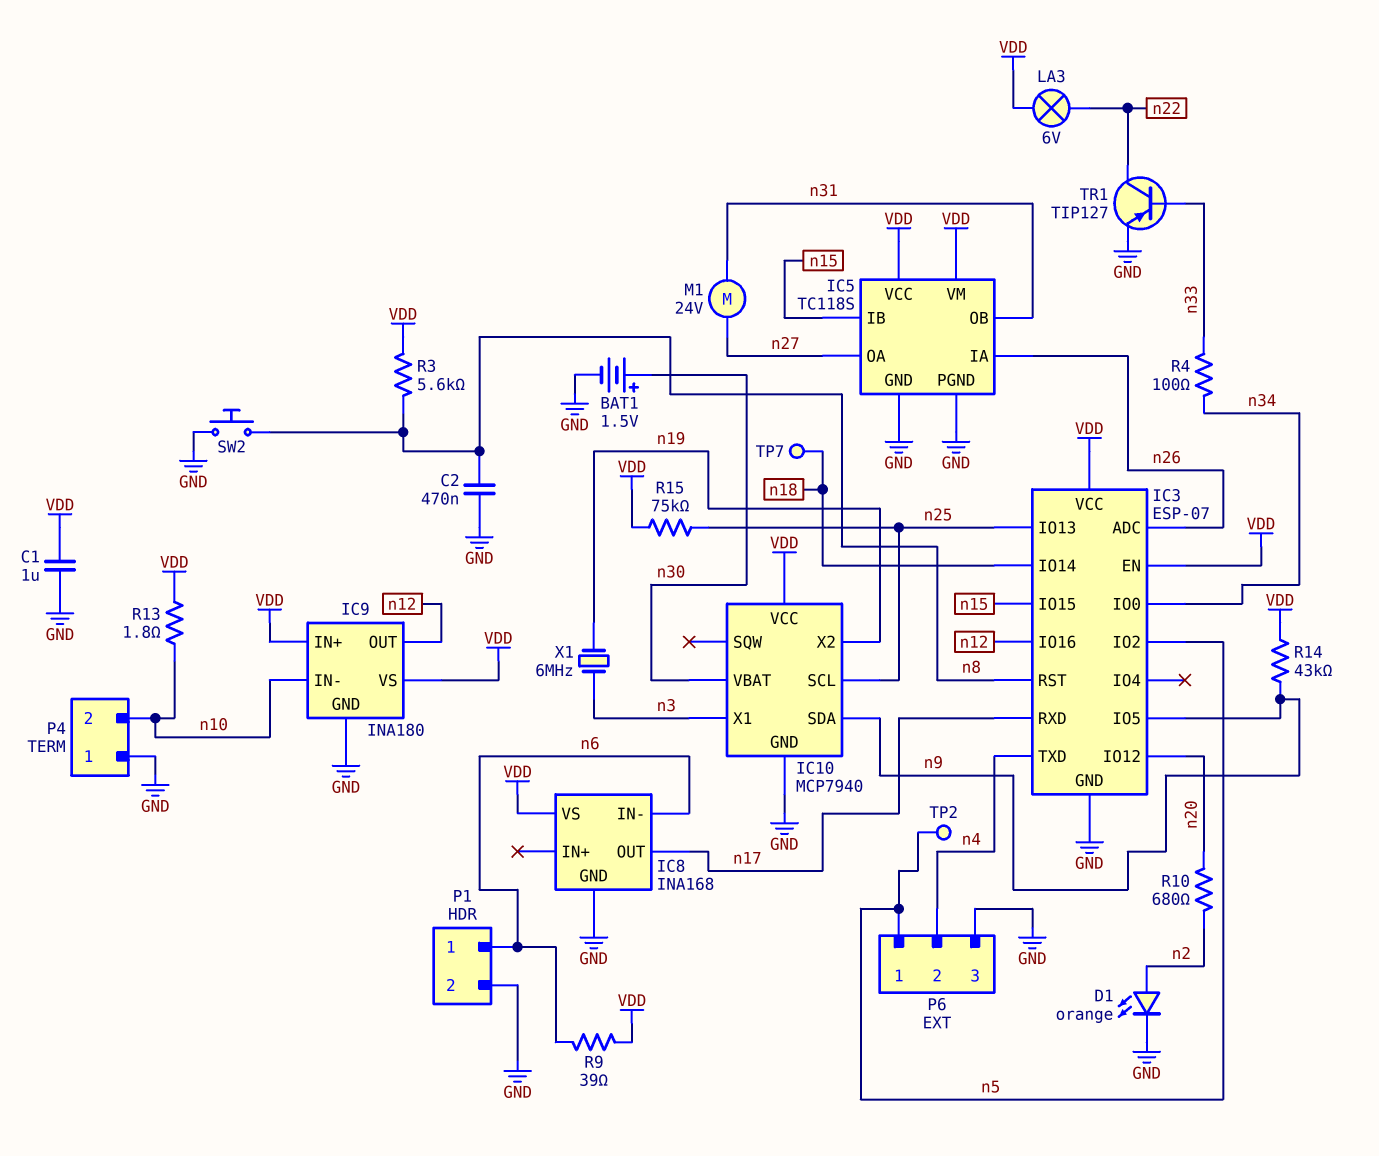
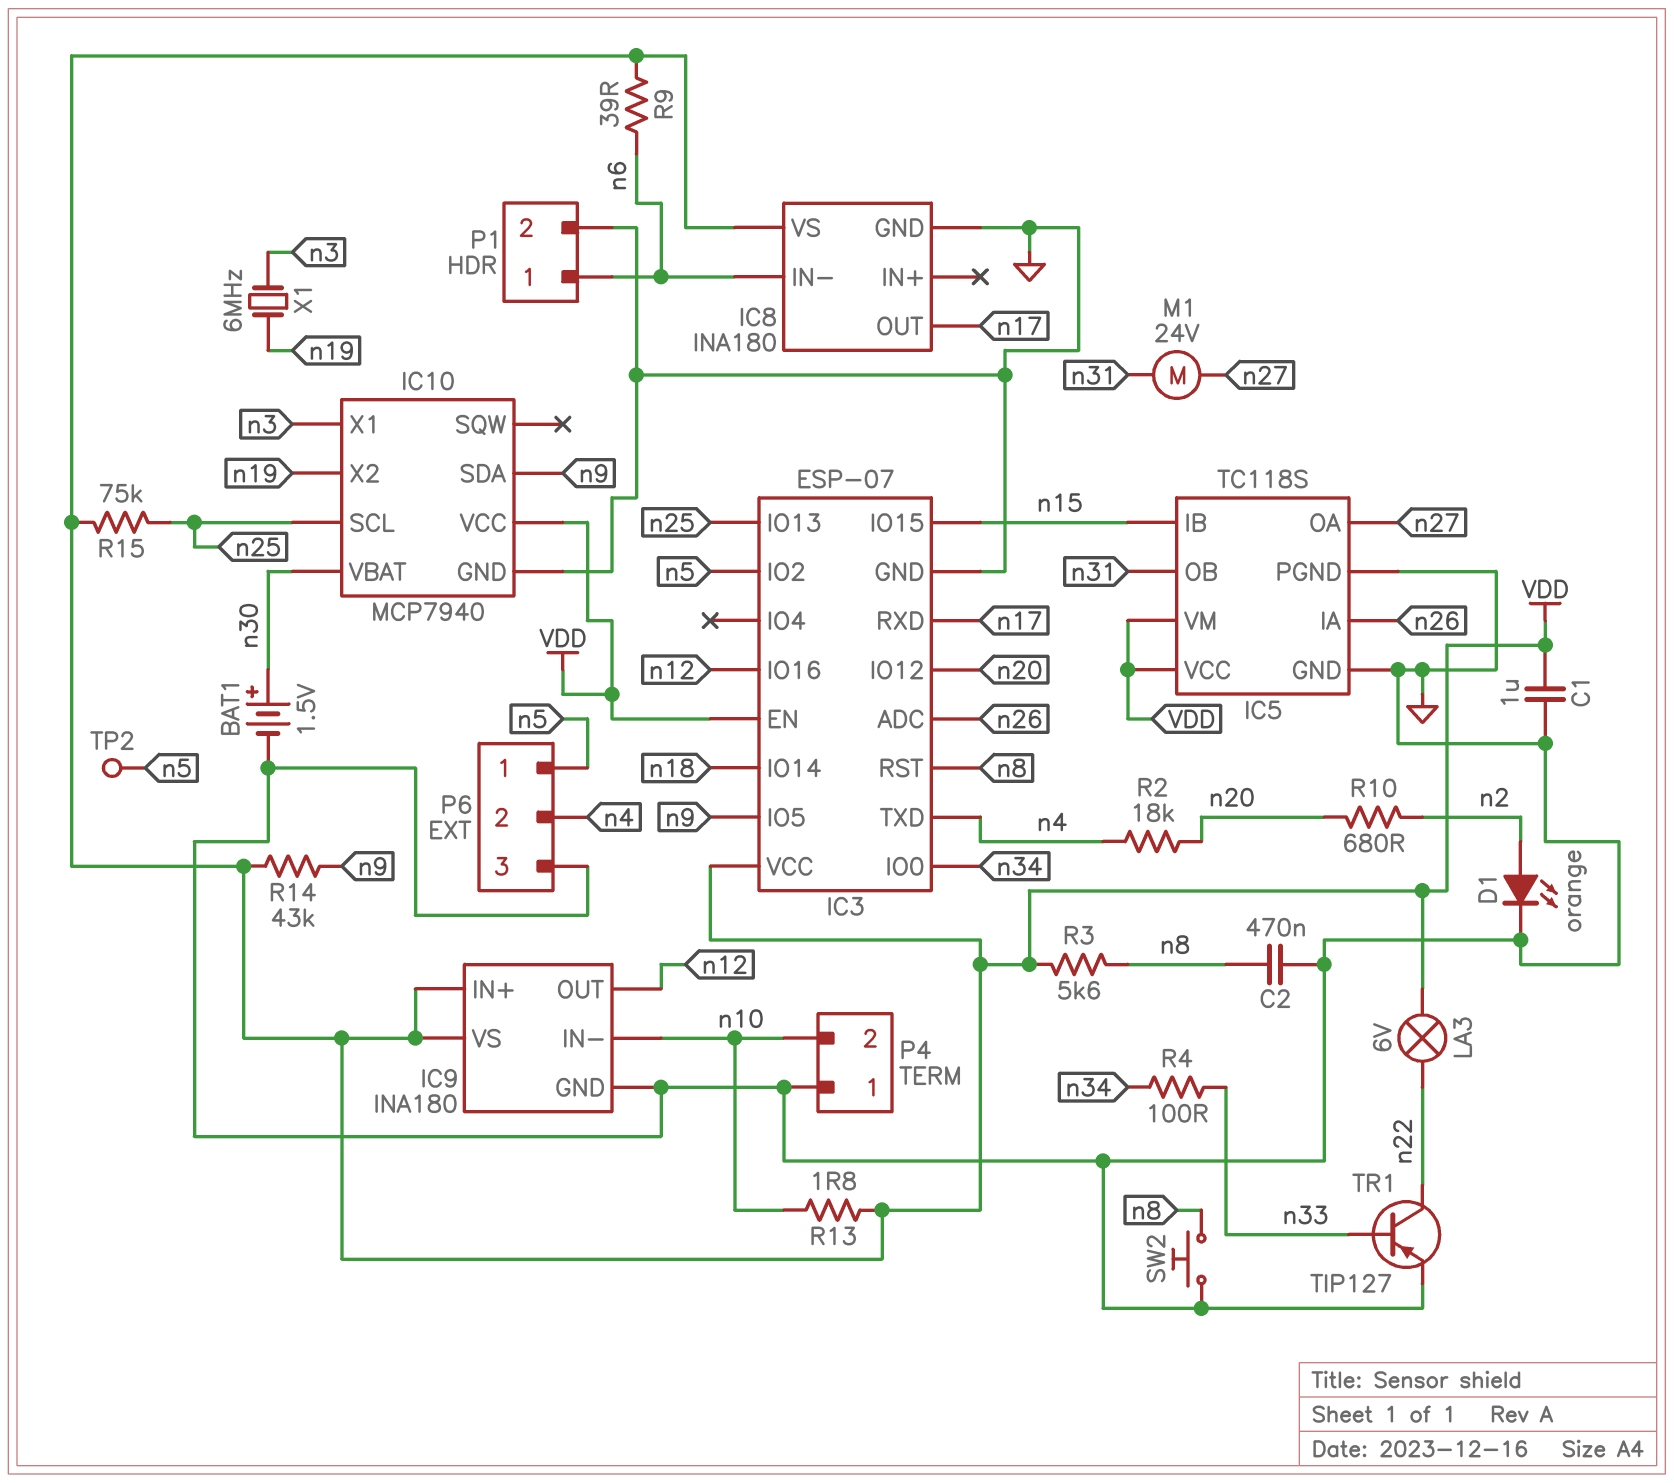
IC8: INA168 -> INA180
R2: none -> 18k (n4, n20)
TP7: test point (n18) -> none

